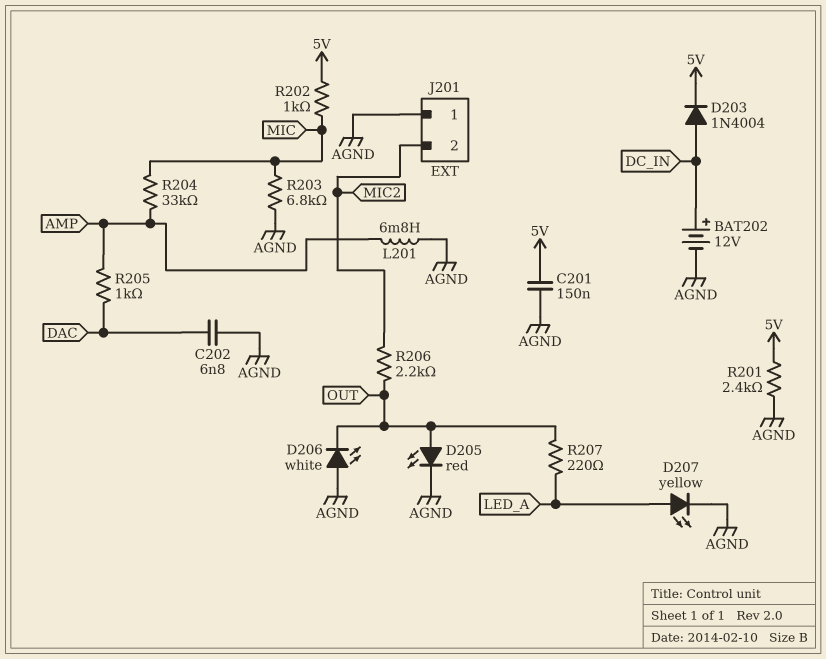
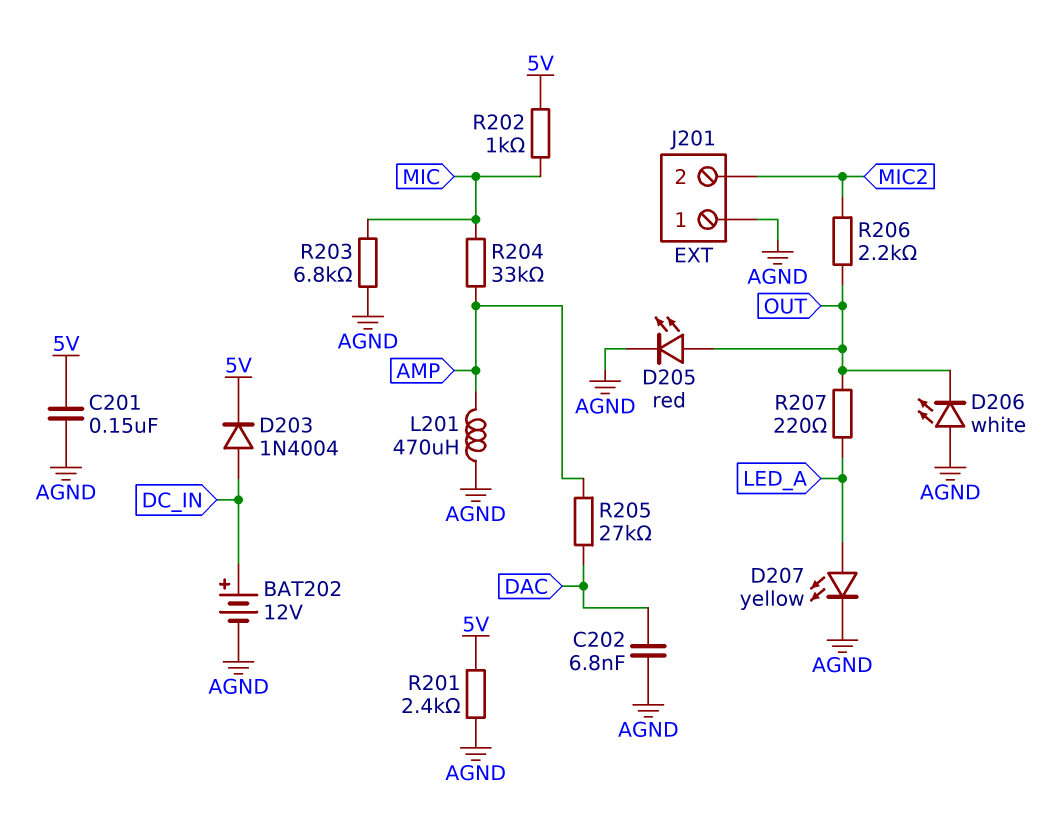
L201: 6.8mH (AGND, AMP) -> 470uH (AGND, AMP)
R205: 1k (AMP, DAC) -> 27k (AMP, DAC)

